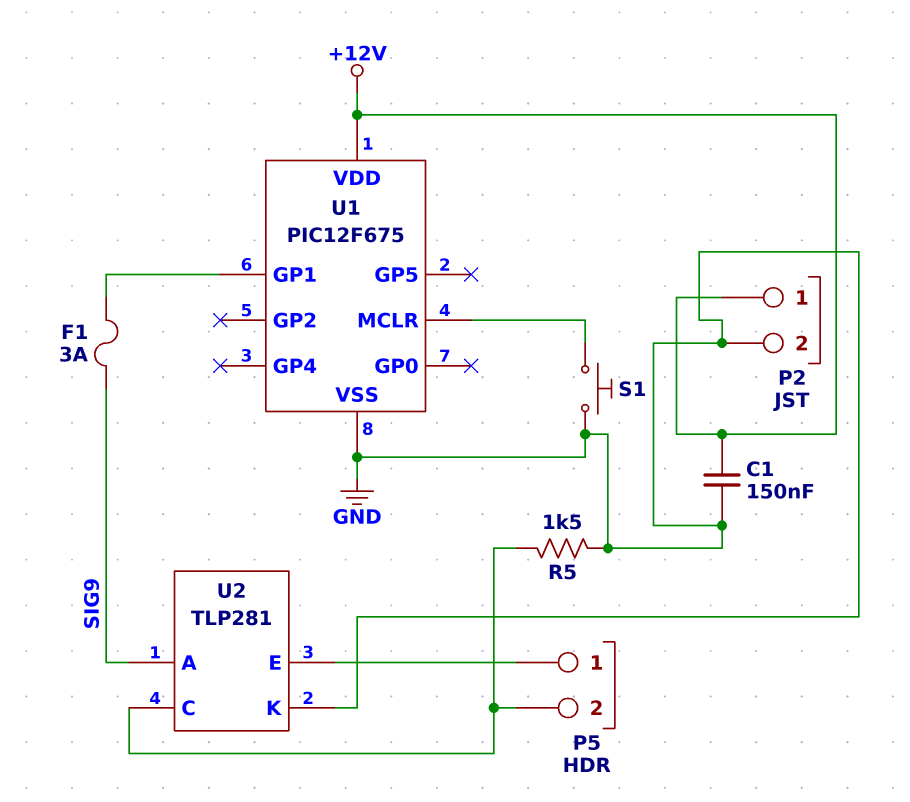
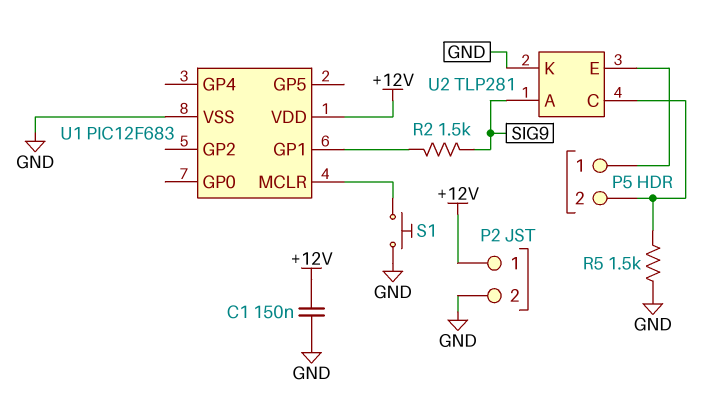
F1: 3A (SIG9, U1/GP1) -> none
R2: none -> 1.5k (SIG9, U1/GP1)
U1: PIC12F675 -> PIC12F683

